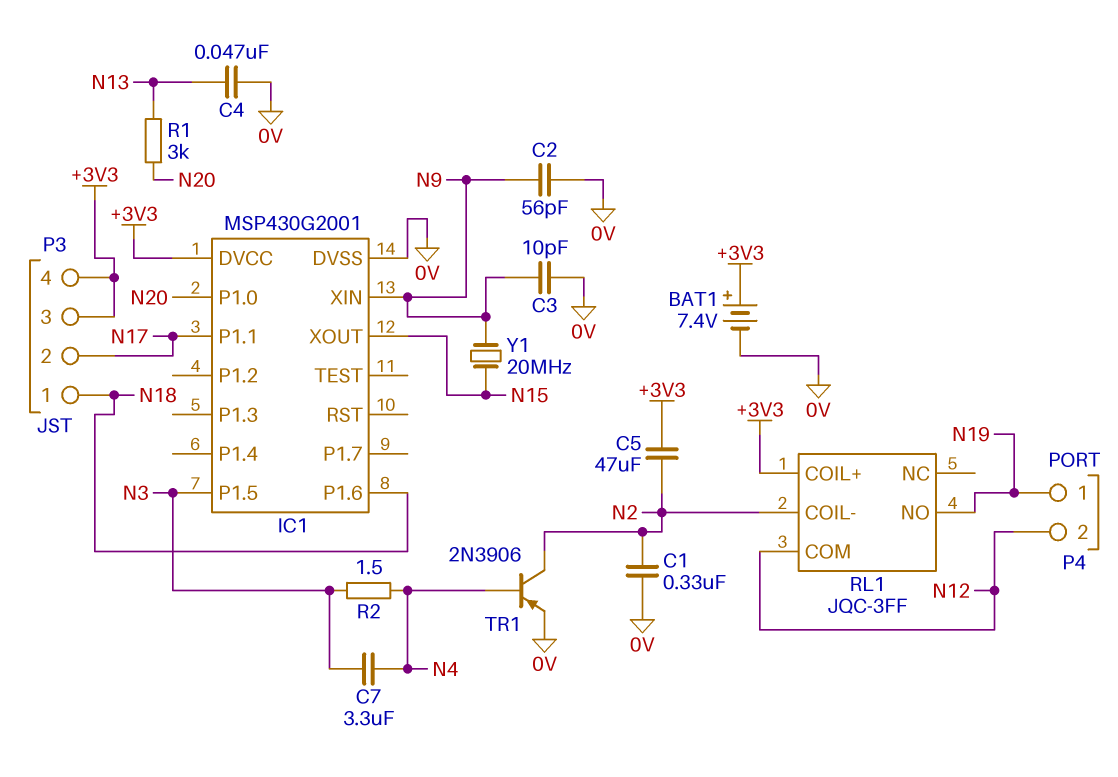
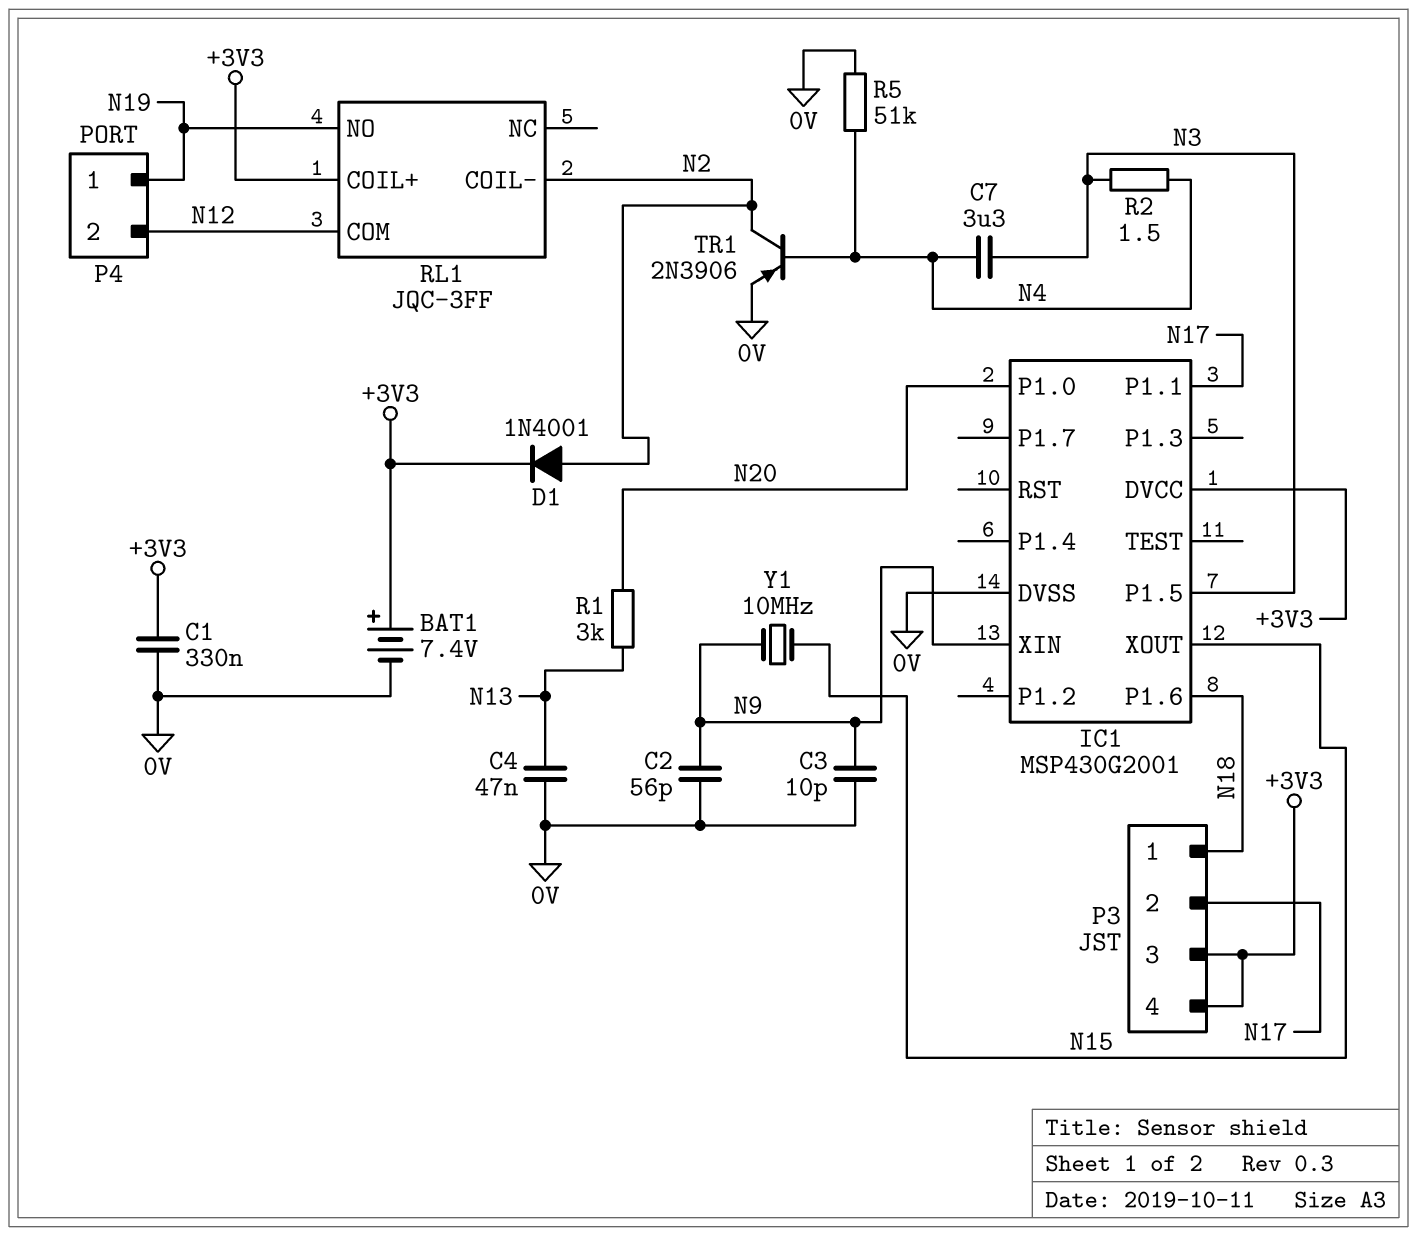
C1: 330nF (0V, N2) -> 330nF (+3V3, 0V)
C5: 47uF (+3V3, N2) -> none
D1: none -> diode 1N4001 (A N2, K +3V3)
R5: none -> 51k (0V, N4)
Y1: 20MHz (N9, N15) -> 10MHz (N9, N15)

